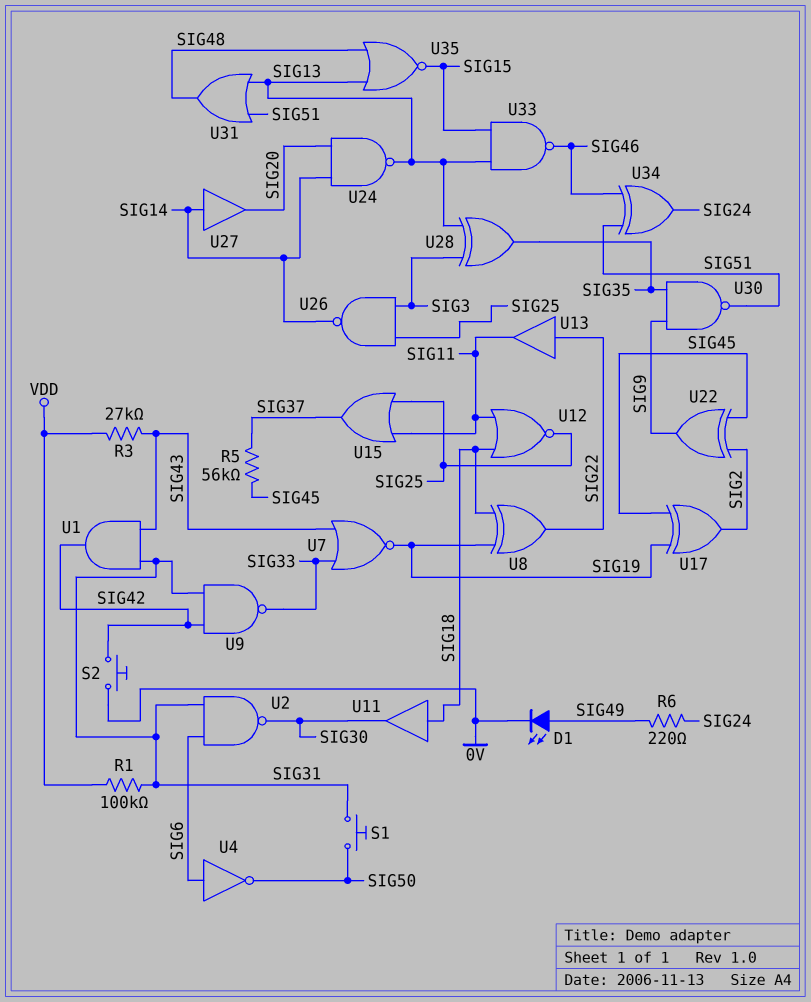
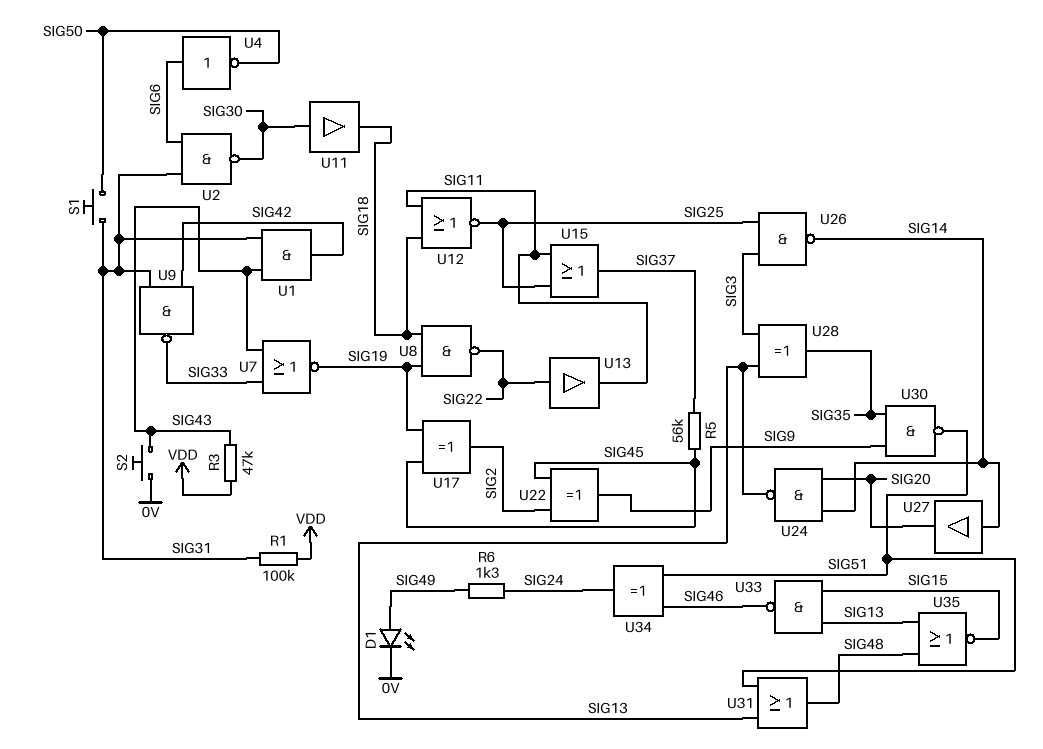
R3: 27k (SIG43, VDD) -> 47k (SIG43, VDD)
R6: 220 (SIG24, SIG49) -> 1.3k (SIG24, SIG49)
S2: button (0V, SIG42) -> button (0V, SIG43)
U8: XOR (in SIG18, in SIG19, out SIG22) -> NAND (in SIG18, in SIG19, out SIG22)
U11: buffer (in SIG18, out SIG30) -> buffer (in SIG30, out SIG18)

